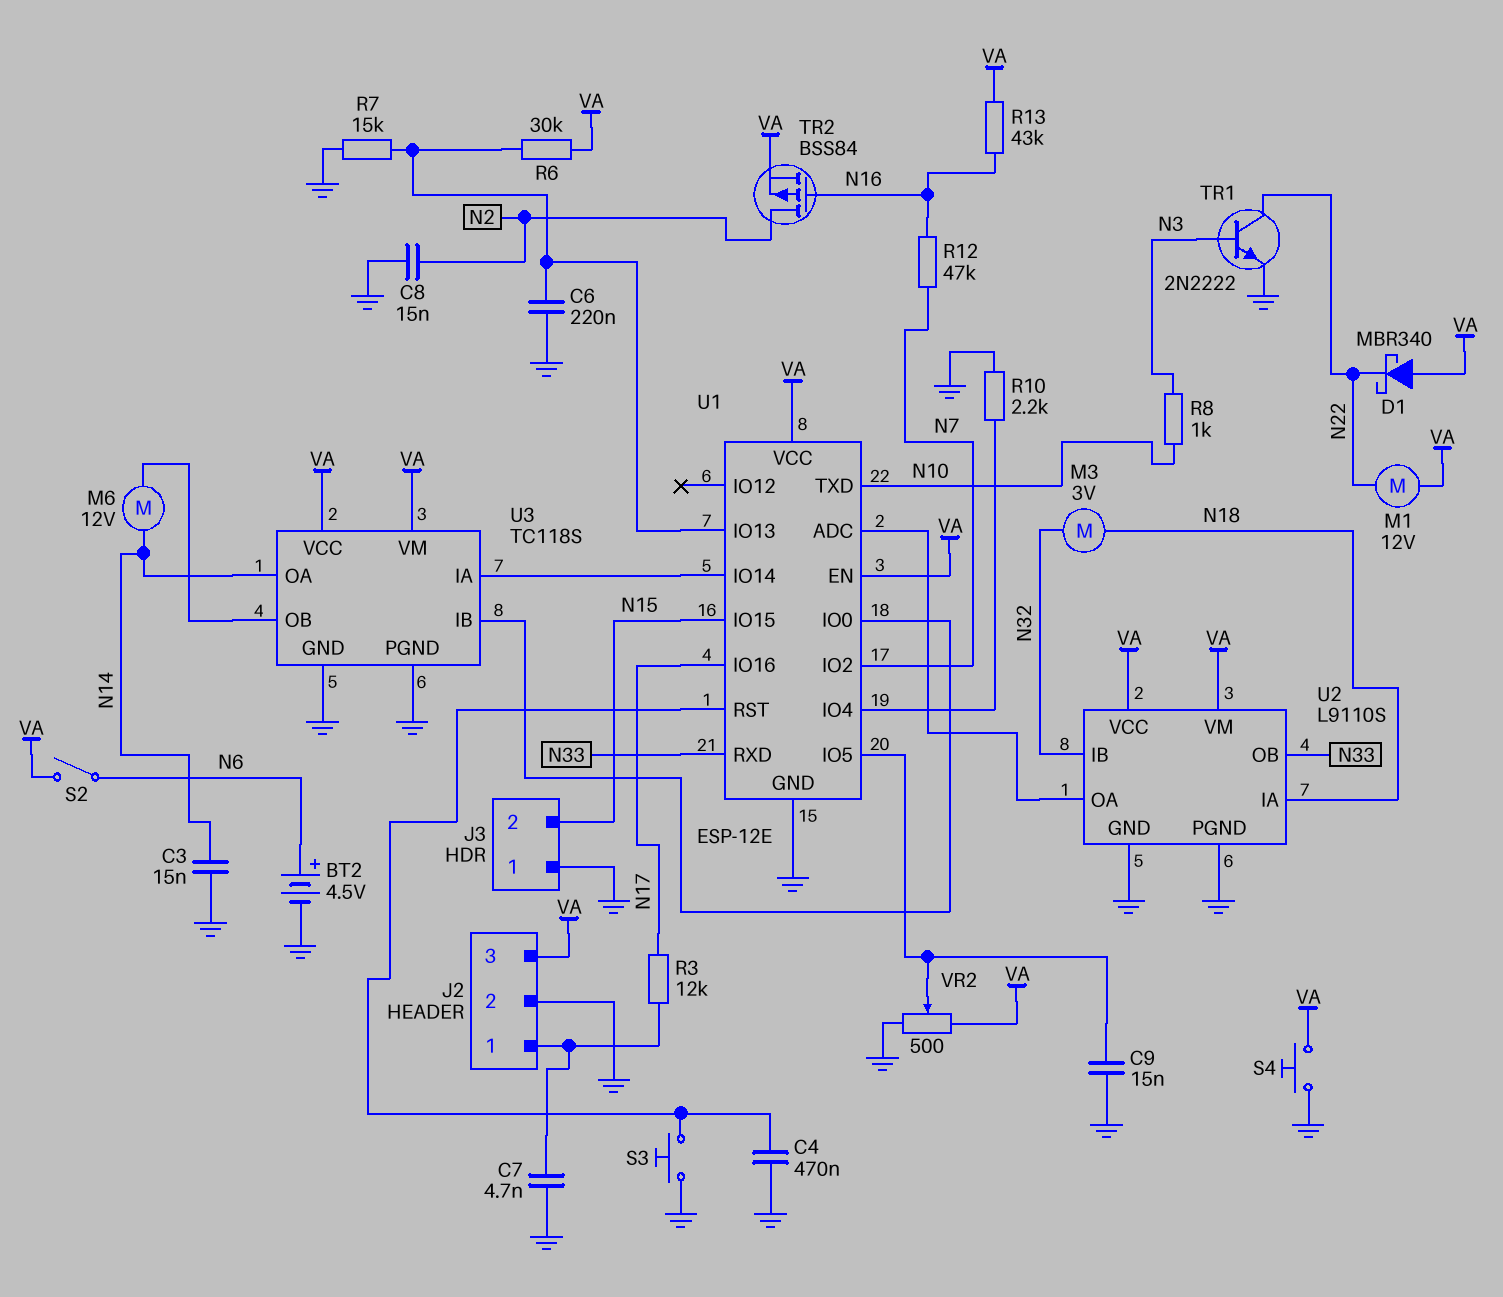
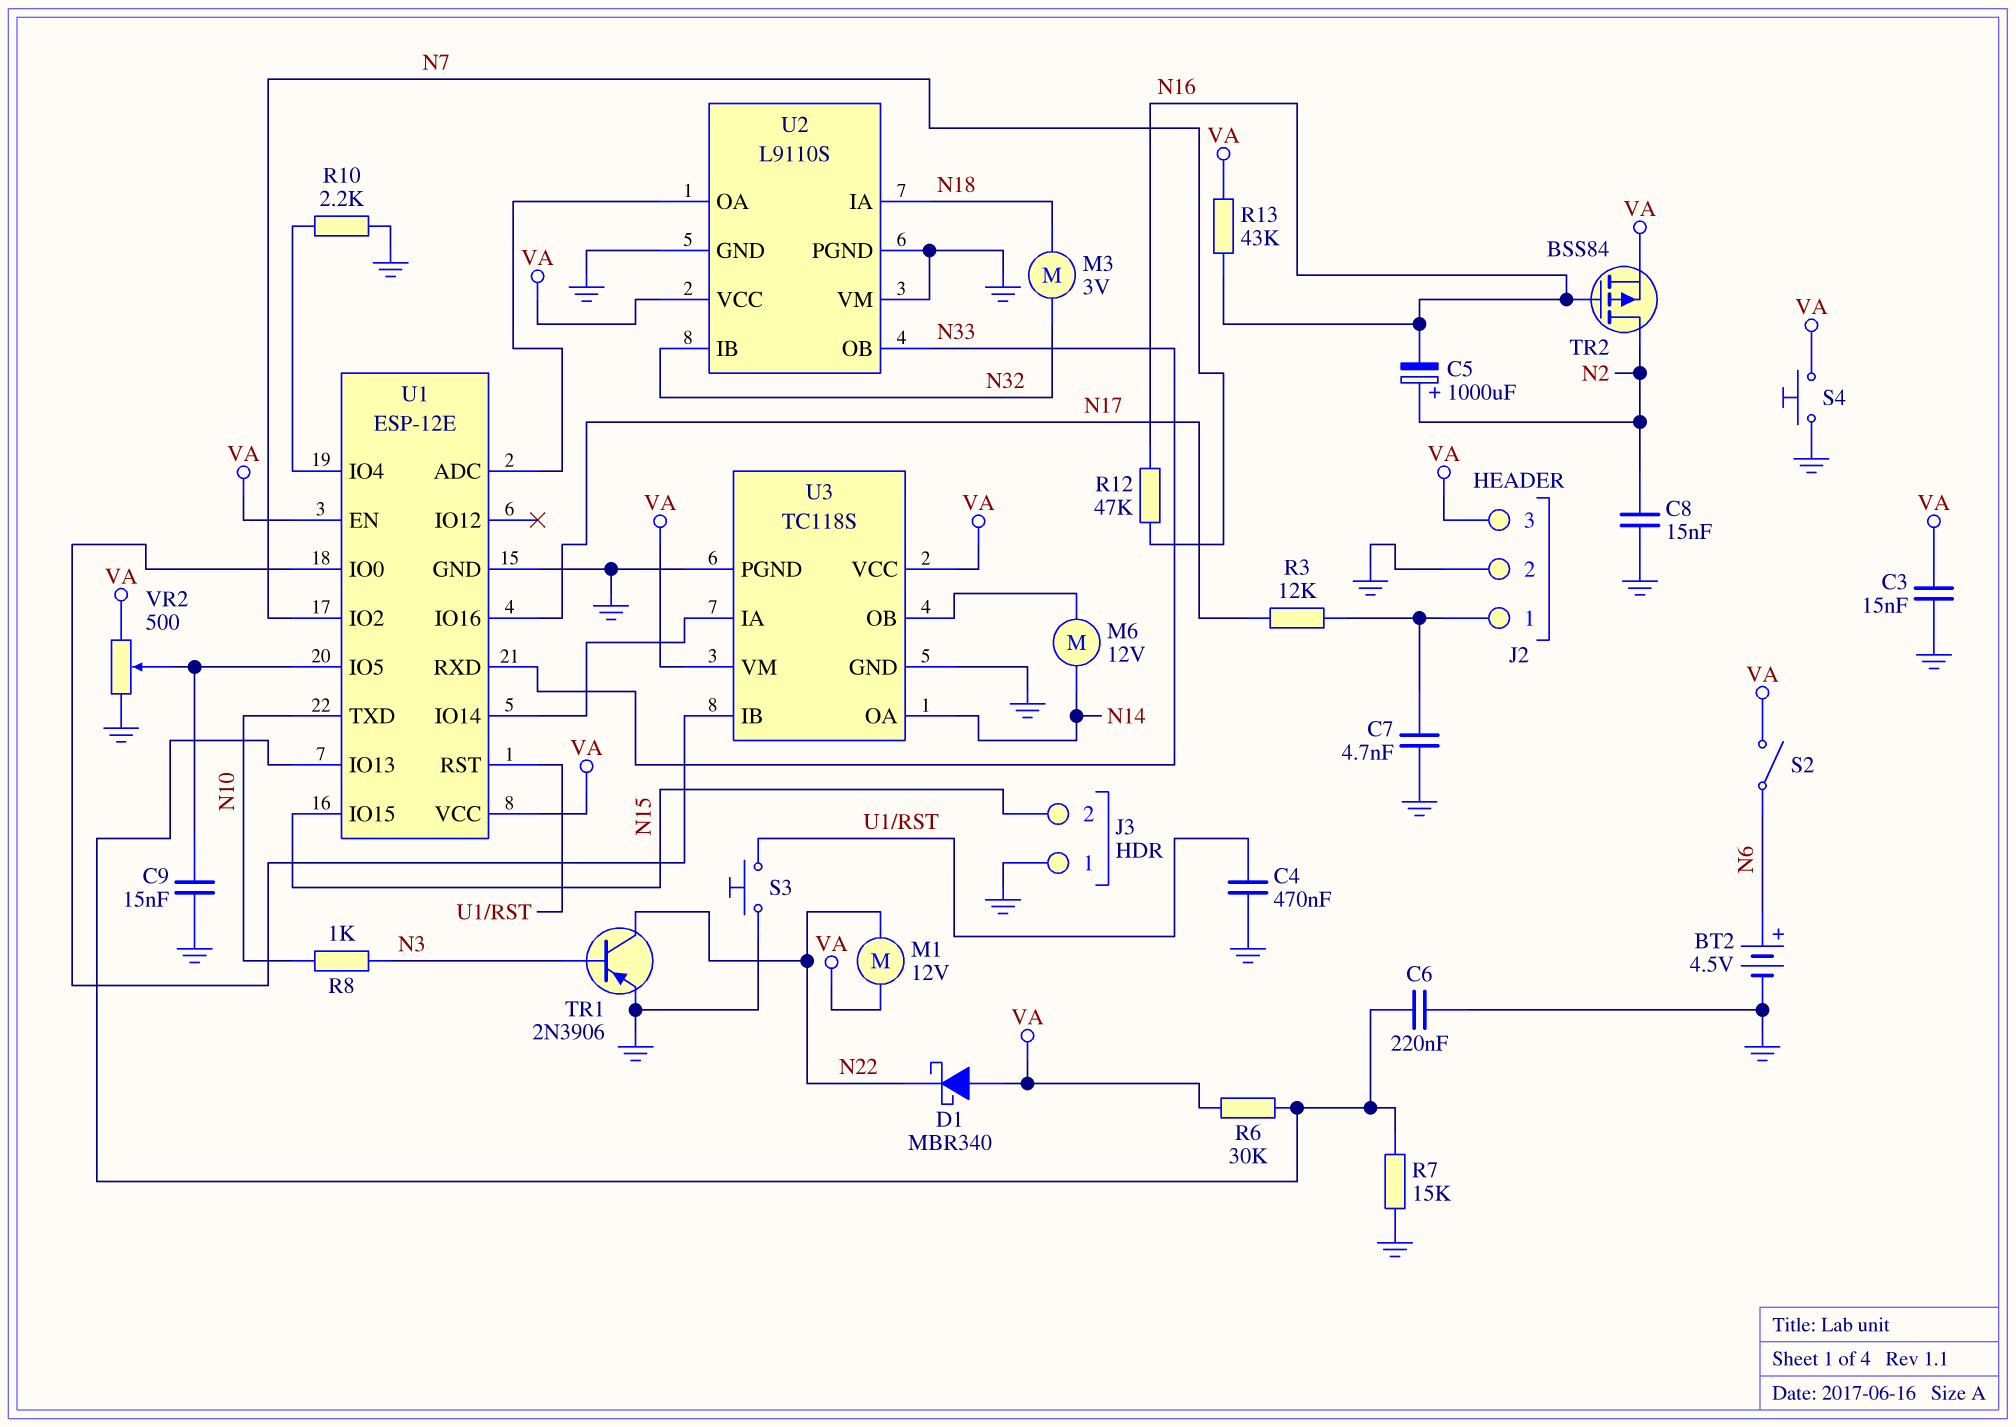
C3: 15nF (GND, N14) -> 15nF (GND, VA)
C5: none -> 1000uF (plus N2, minus N16)
TR1: NPN 2N2222 (B N3, C N22, E GND) -> PNP 2N3906 (B N3, C N22, E GND)
U2 pin VM: VA -> GND

